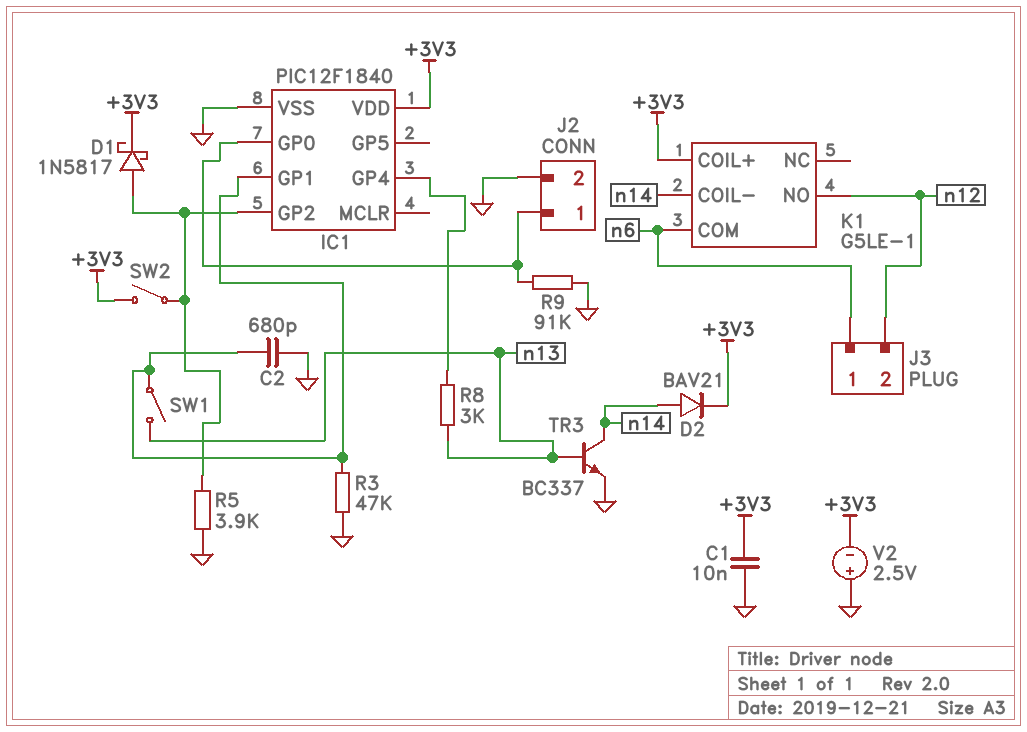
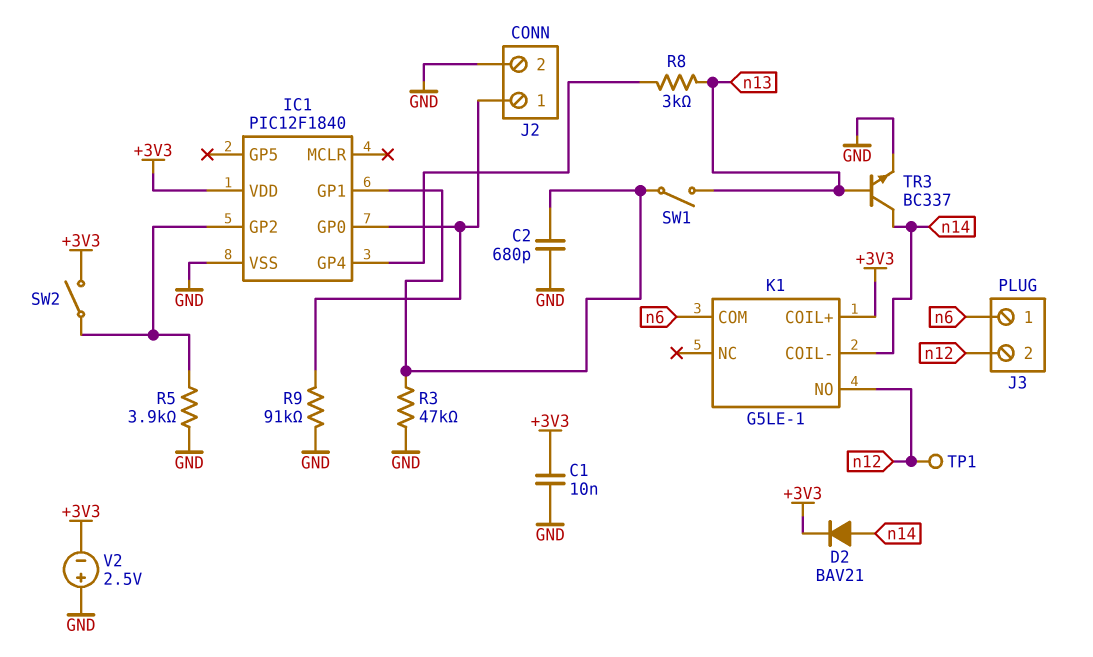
D1: schottky 1N5817 (A IC1/GP2, K +3V3) -> none
TP1: none -> test point (n12)

